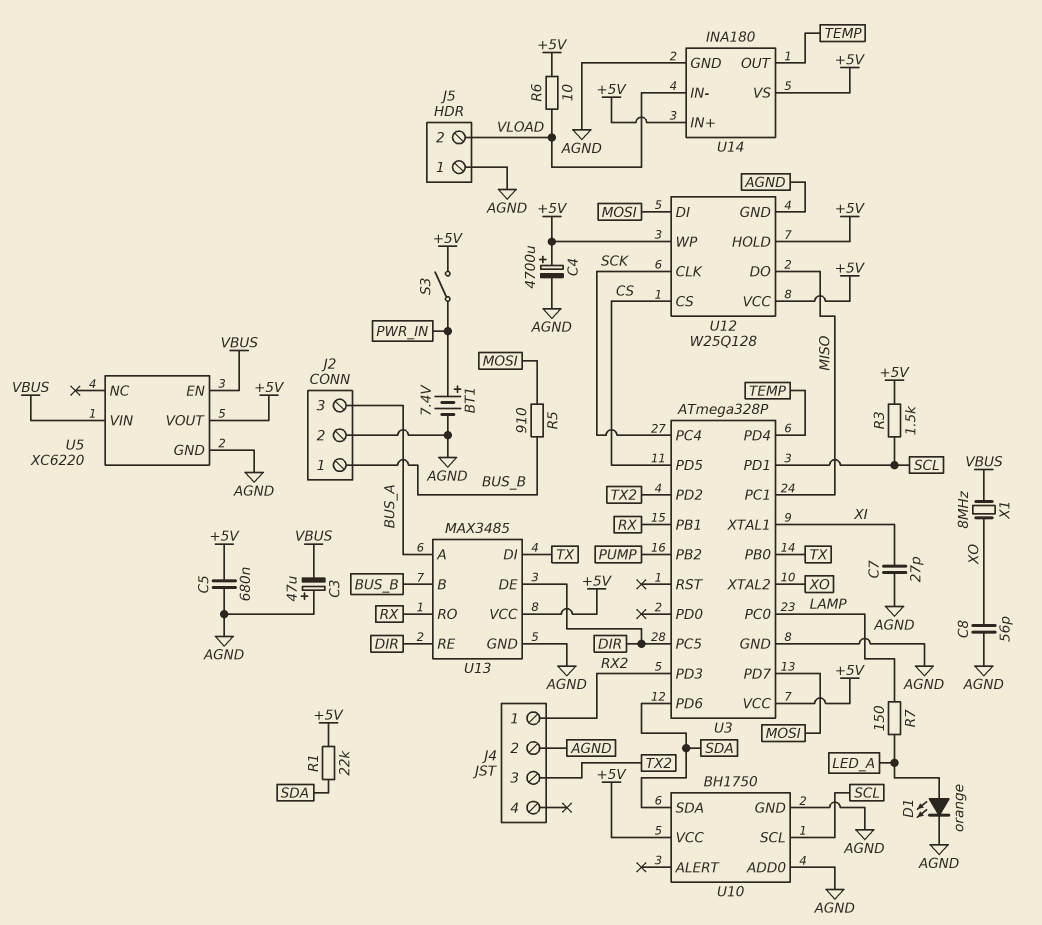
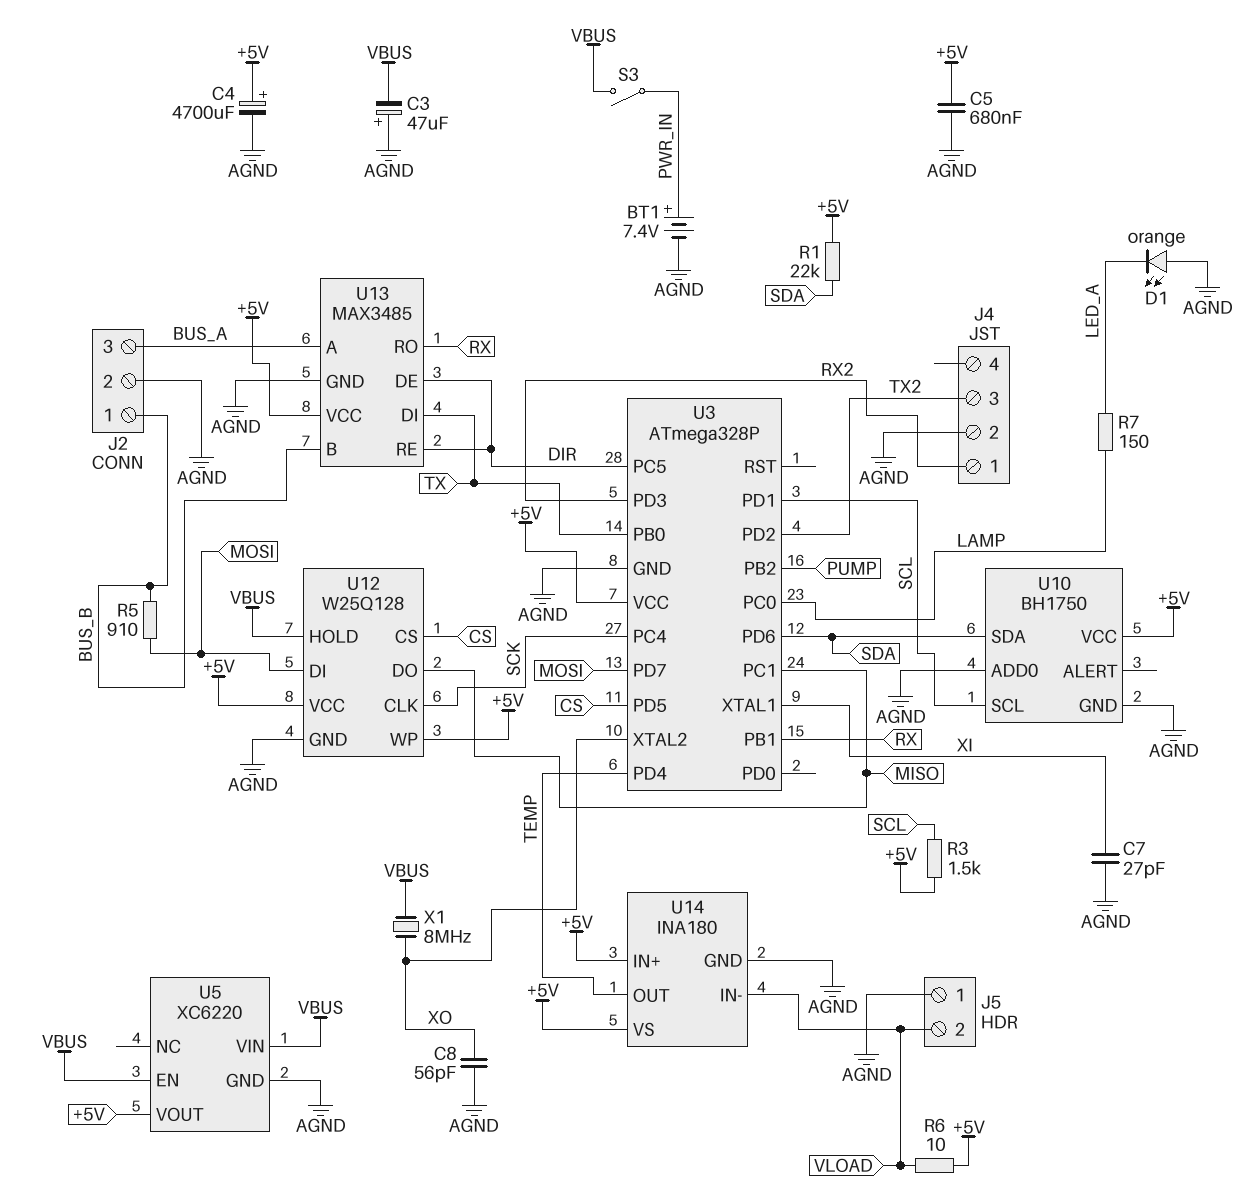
D1: LED orange (A LED_A, K AGND) -> LED orange (A AGND, K LED_A)
S3: switch (+5V, PWR_IN) -> switch (PWR_IN, VBUS)
U12 pin HOLD: +5V -> VBUS

